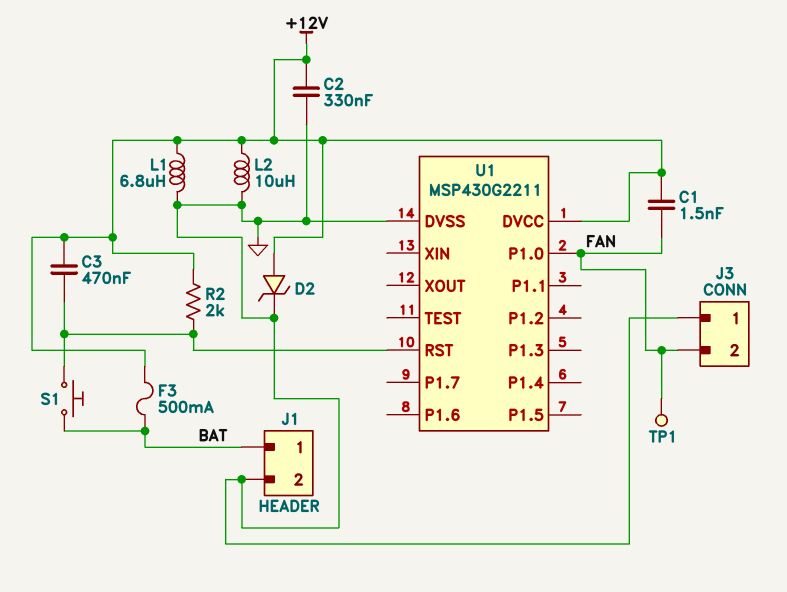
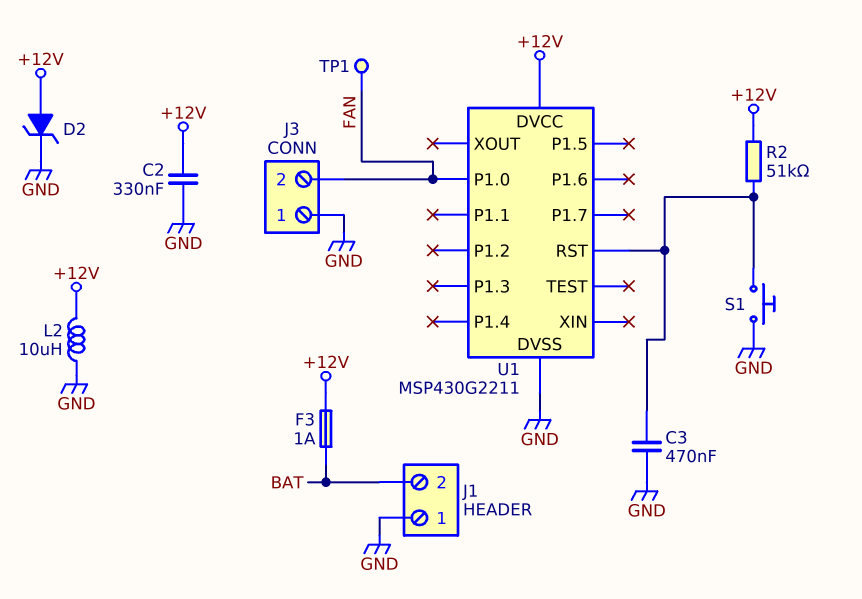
C1: 1.5nF (+12V, FAN) -> none
C3: 470nF (+12V, U1/RST) -> 470nF (GND, U1/RST)
F3: 500mA (+12V, BAT) -> 1A (+12V, BAT)
J1 pin 1: BAT -> GND
J1 pin 2: GND -> BAT
L1: 6.8uH (+12V, GND) -> none
R2: 2k (+12V, U1/RST) -> 51k (+12V, U1/RST)
S1: button (BAT, U1/RST) -> button (GND, U1/RST)

